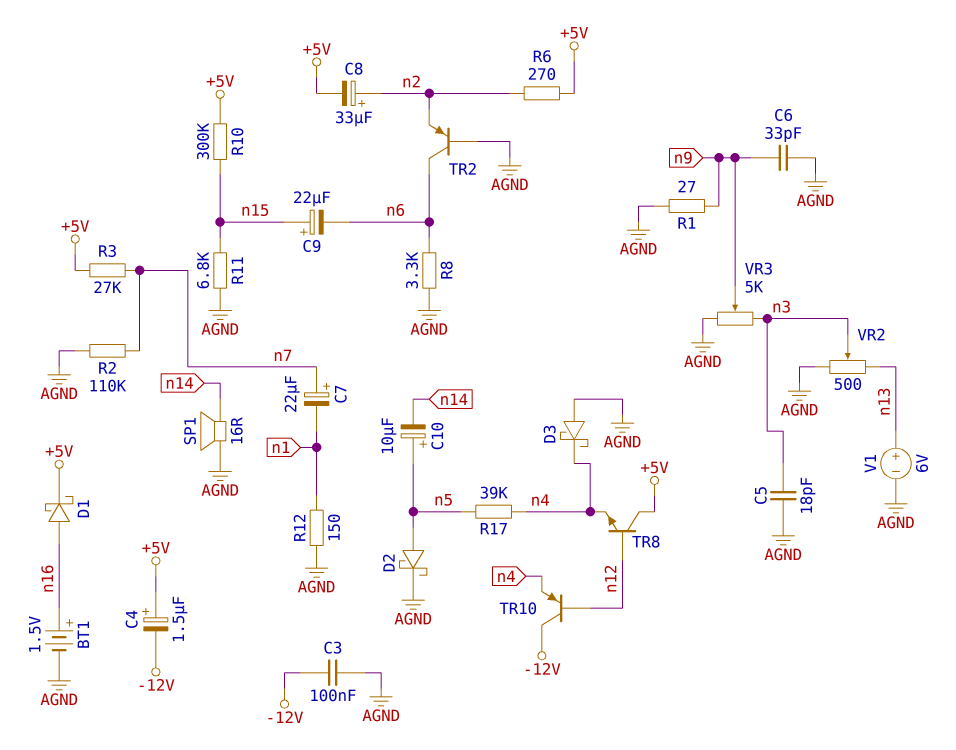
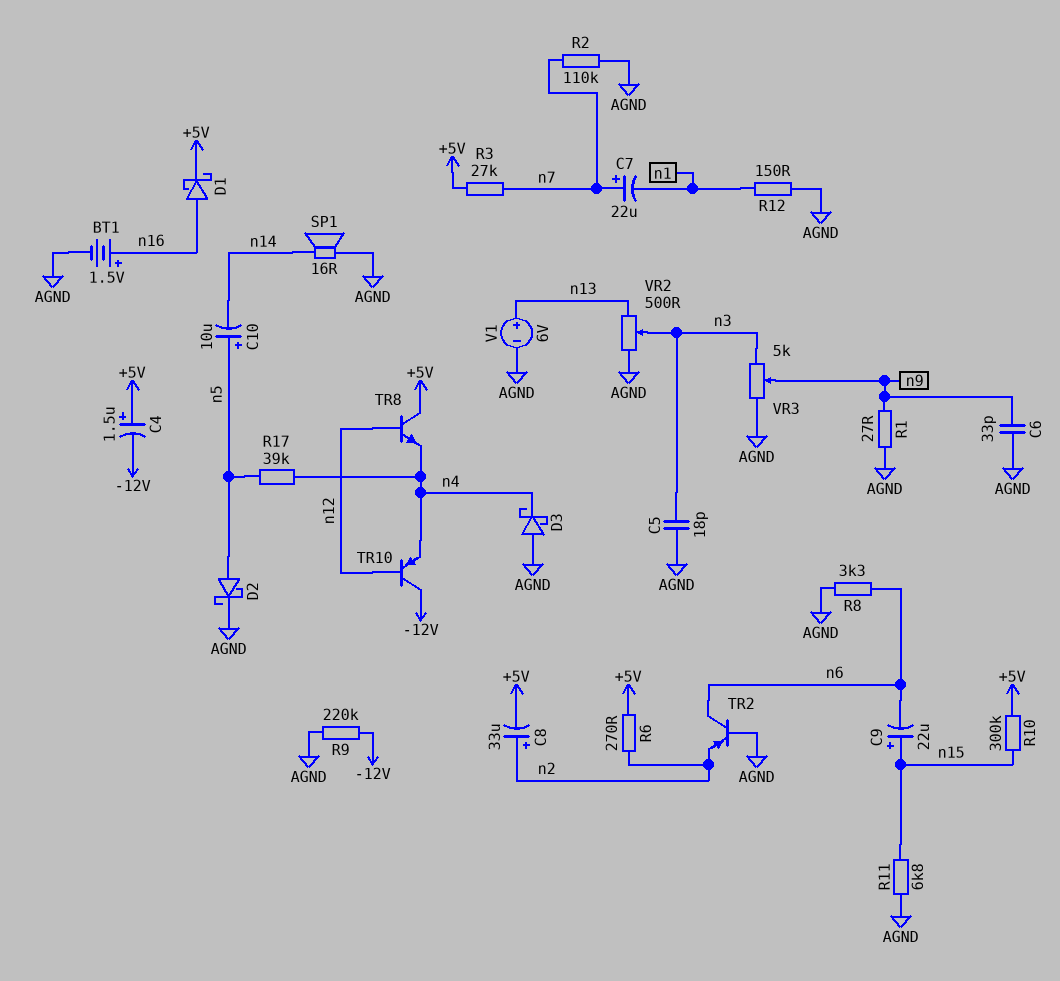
C3: 100nF (-12V, AGND) -> none
R9: none -> 220k (-12V, AGND)

